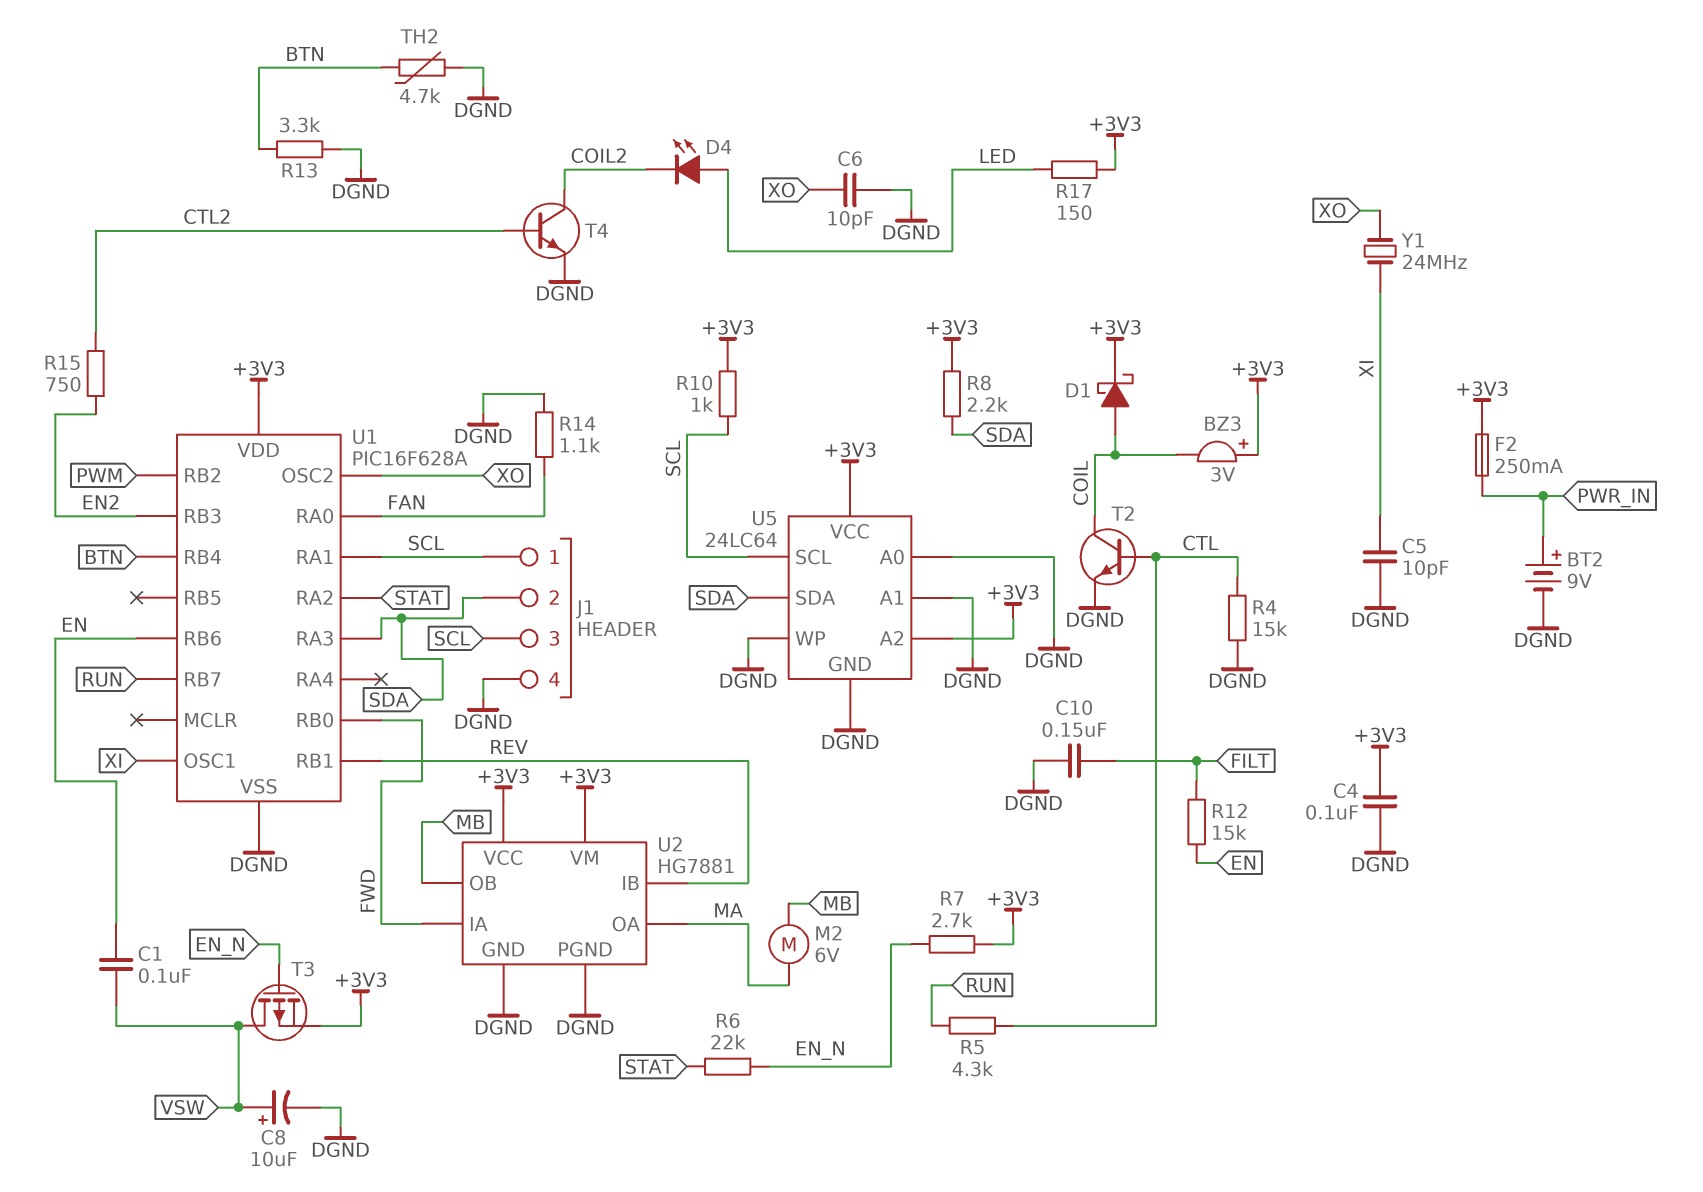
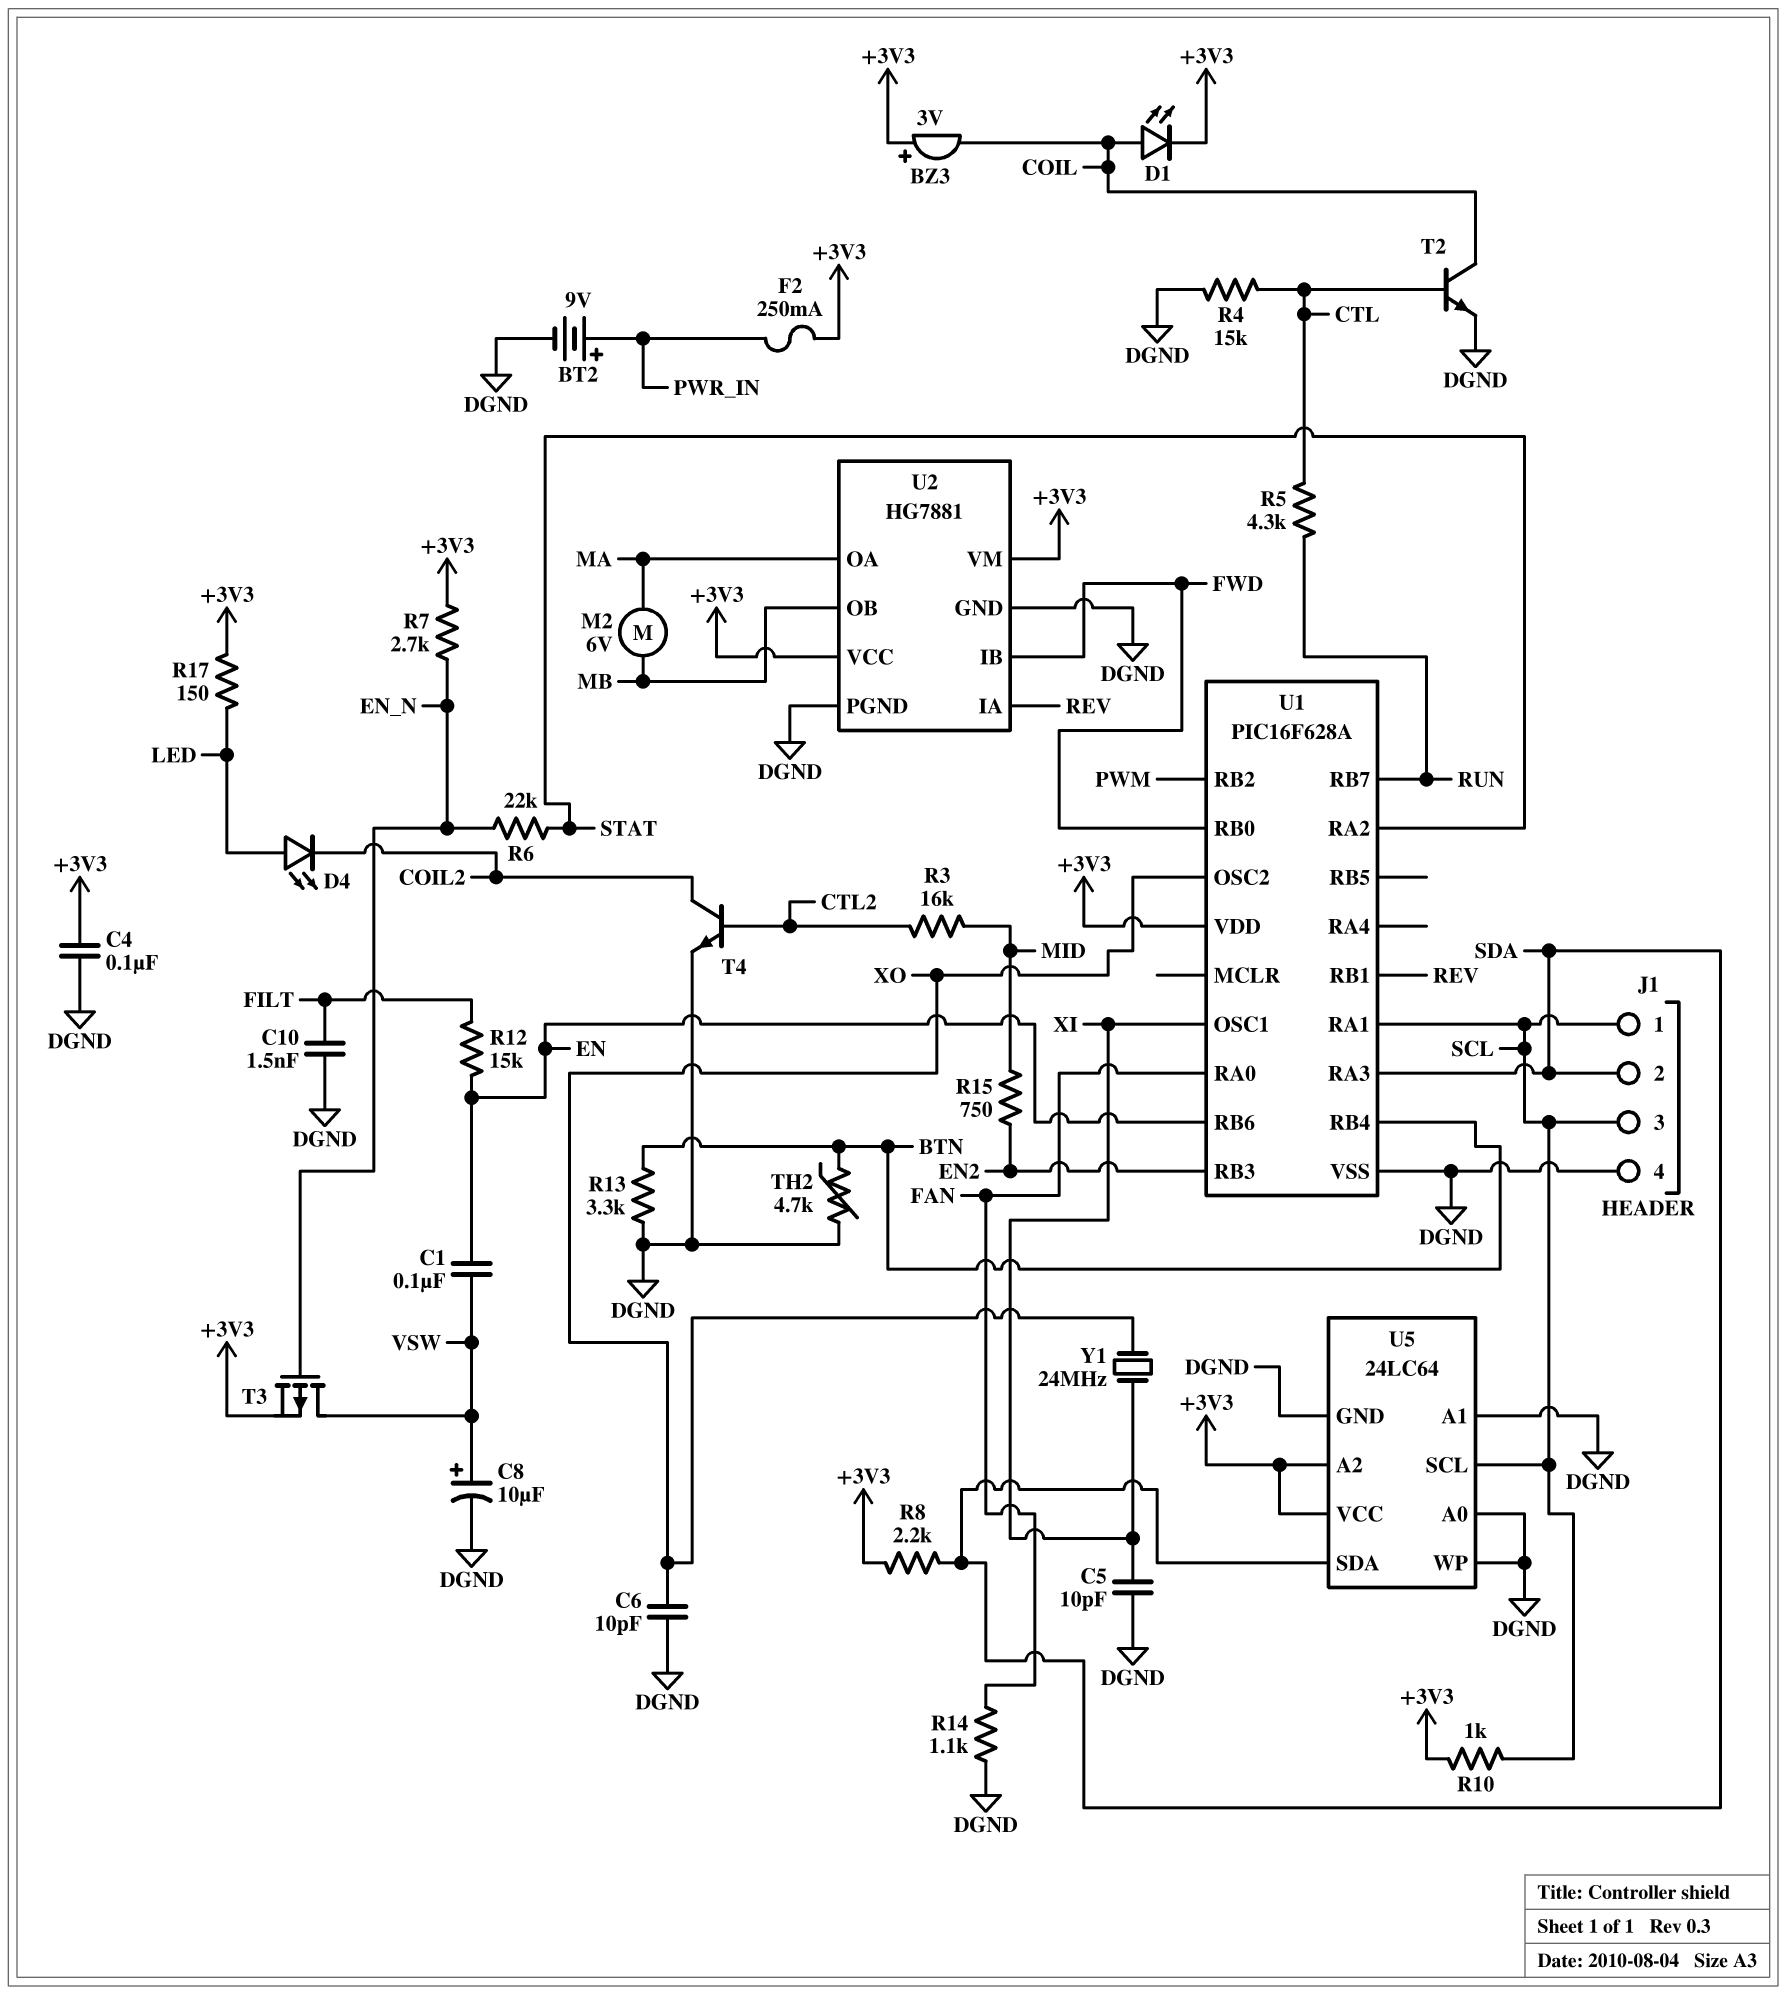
C10: 150nF (DGND, FILT) -> 1.5nF (DGND, FILT)
D1: schottky (A COIL, K +3V3) -> LED (A COIL, K +3V3)
R3: none -> 16k (CTL2, MID)
R15: 750 (CTL2, EN2) -> 750 (EN2, MID)
U2 pin IA: FWD -> REV
U2 pin IB: REV -> FWD

